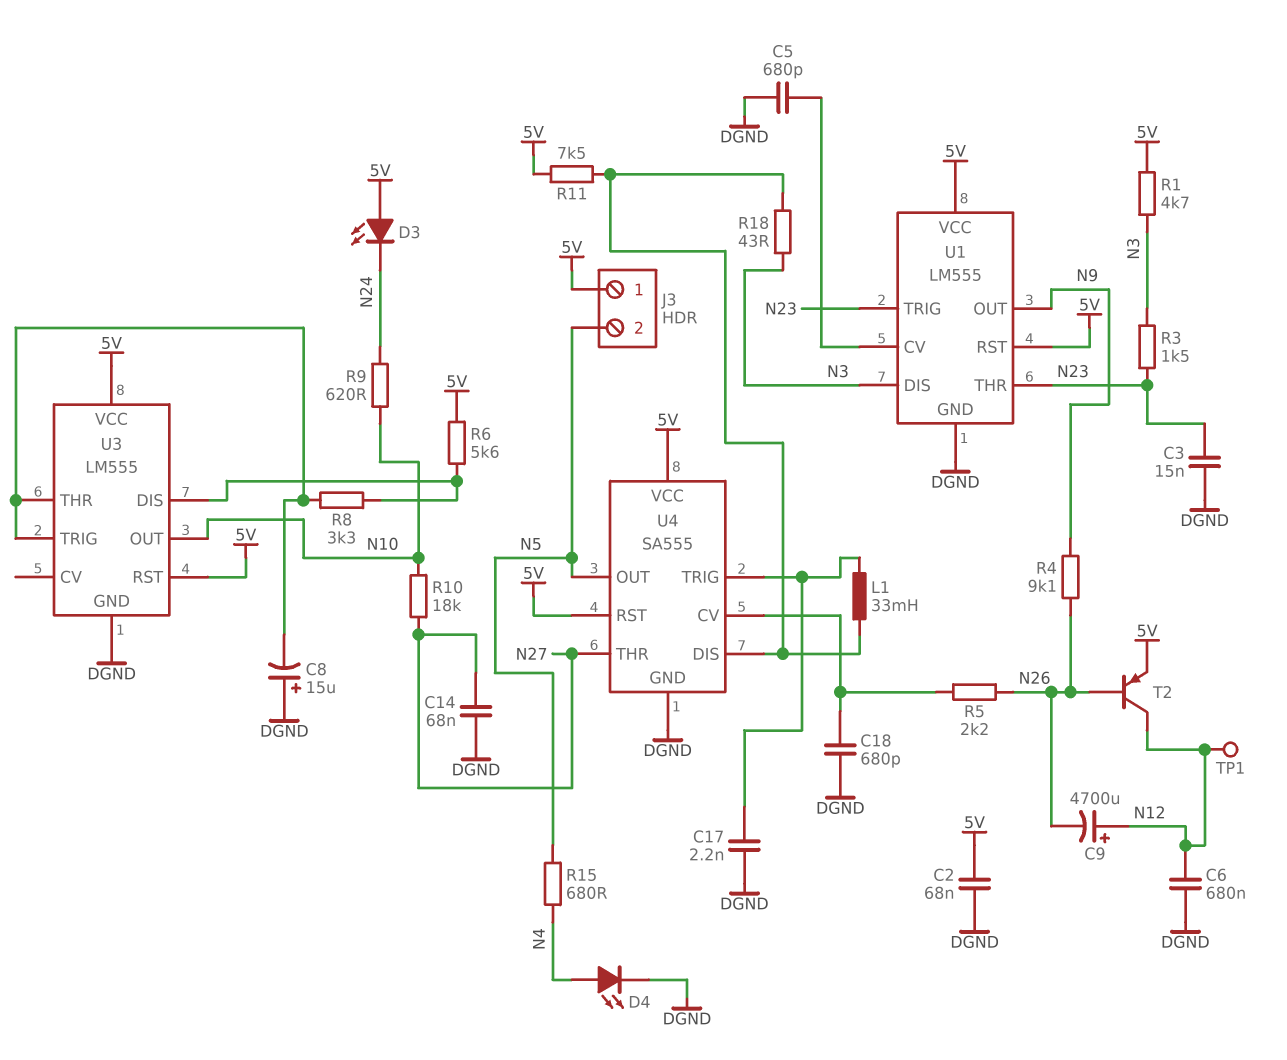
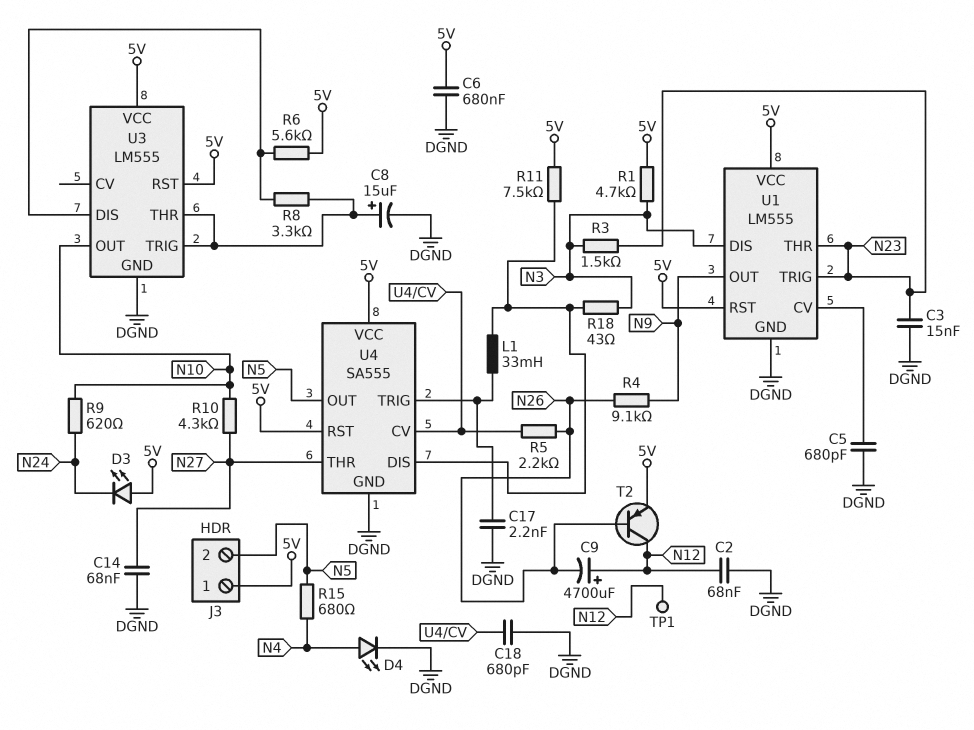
C2: 68nF (5V, DGND) -> 68nF (DGND, N12)
C6: 680nF (DGND, N12) -> 680nF (5V, DGND)
C8: 15uF (plus DGND, minus U3/THR) -> 15uF (plus U3/THR, minus DGND)
R10: 18k (N10, N27) -> 4.3k (N10, N27)

